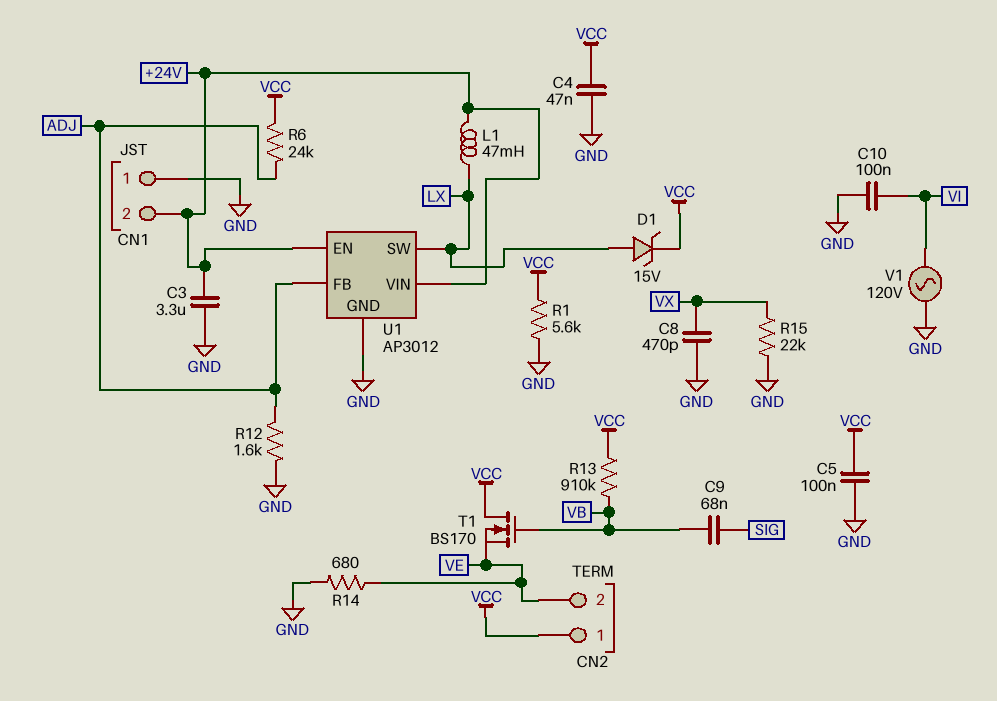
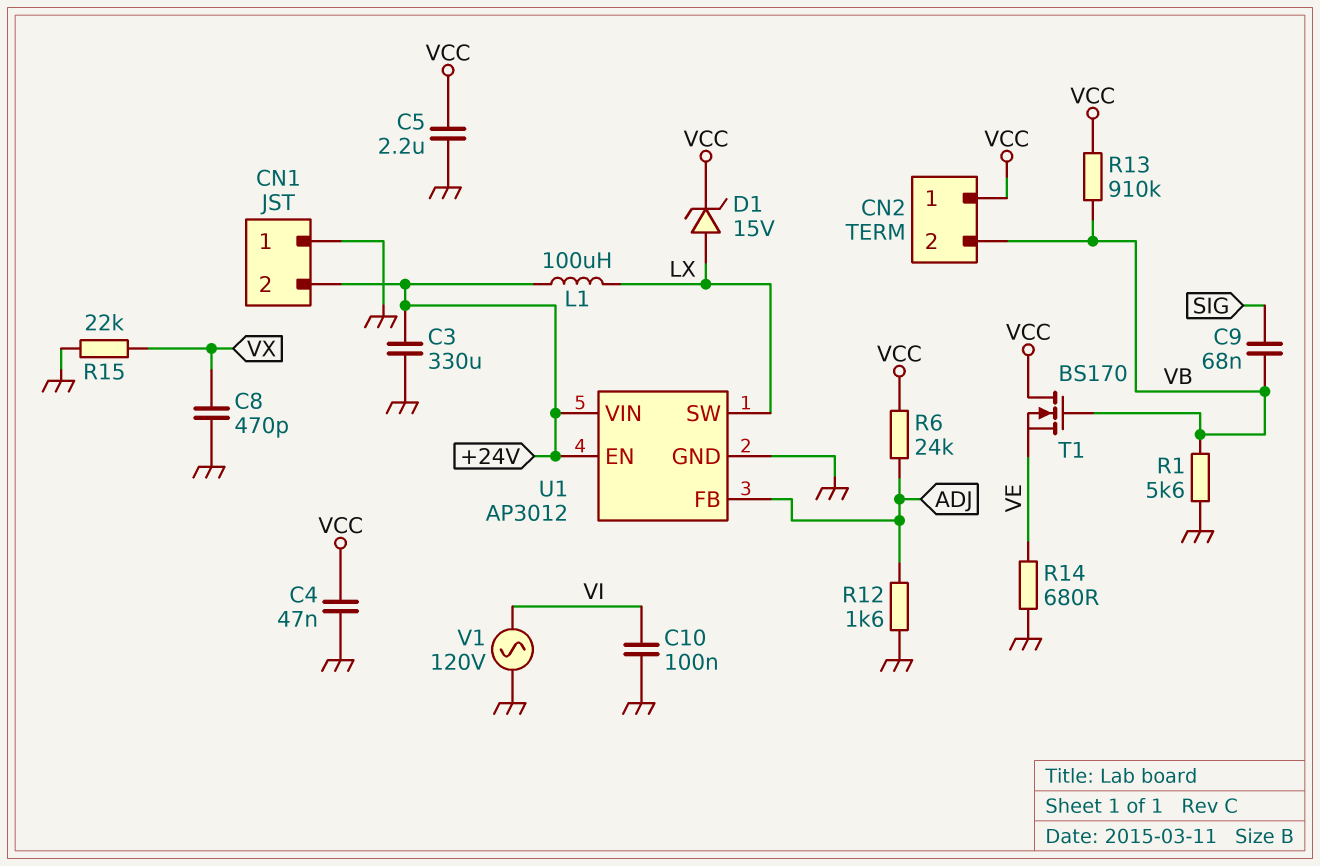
C3: 3.3uF (+24V, GND) -> 330uF (+24V, GND)
C5: 100nF (GND, VCC) -> 2.2uF (GND, VCC)
CN2 pin 2: VE -> VB
L1: 47mH (+24V, LX) -> 100uH (+24V, LX)
R1: 5.6k (GND, VCC) -> 5.6k (GND, VB)

